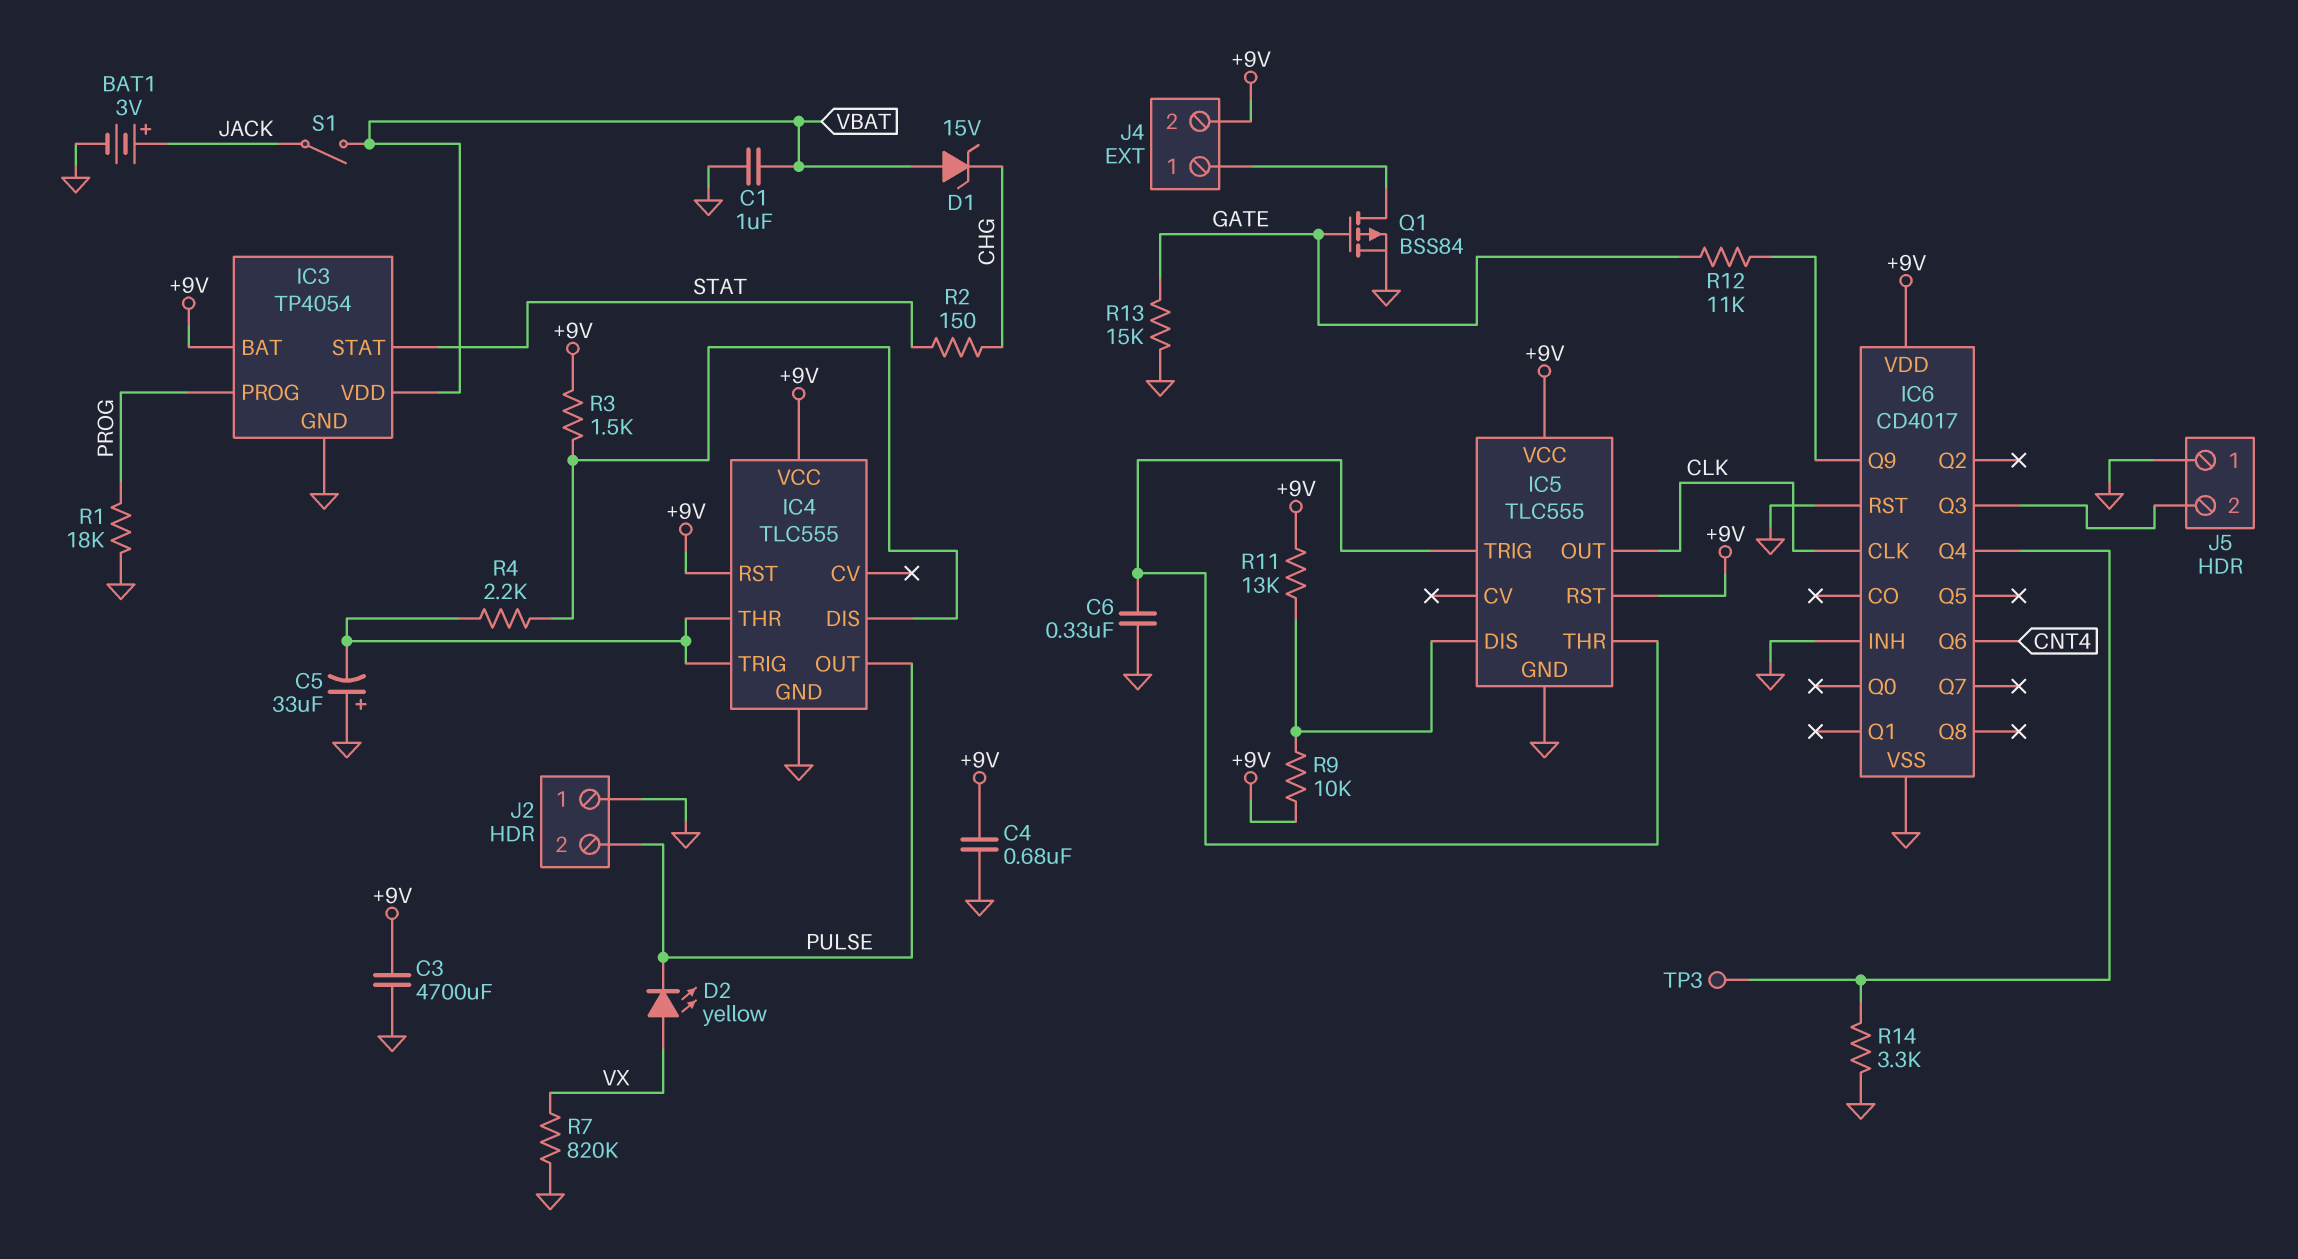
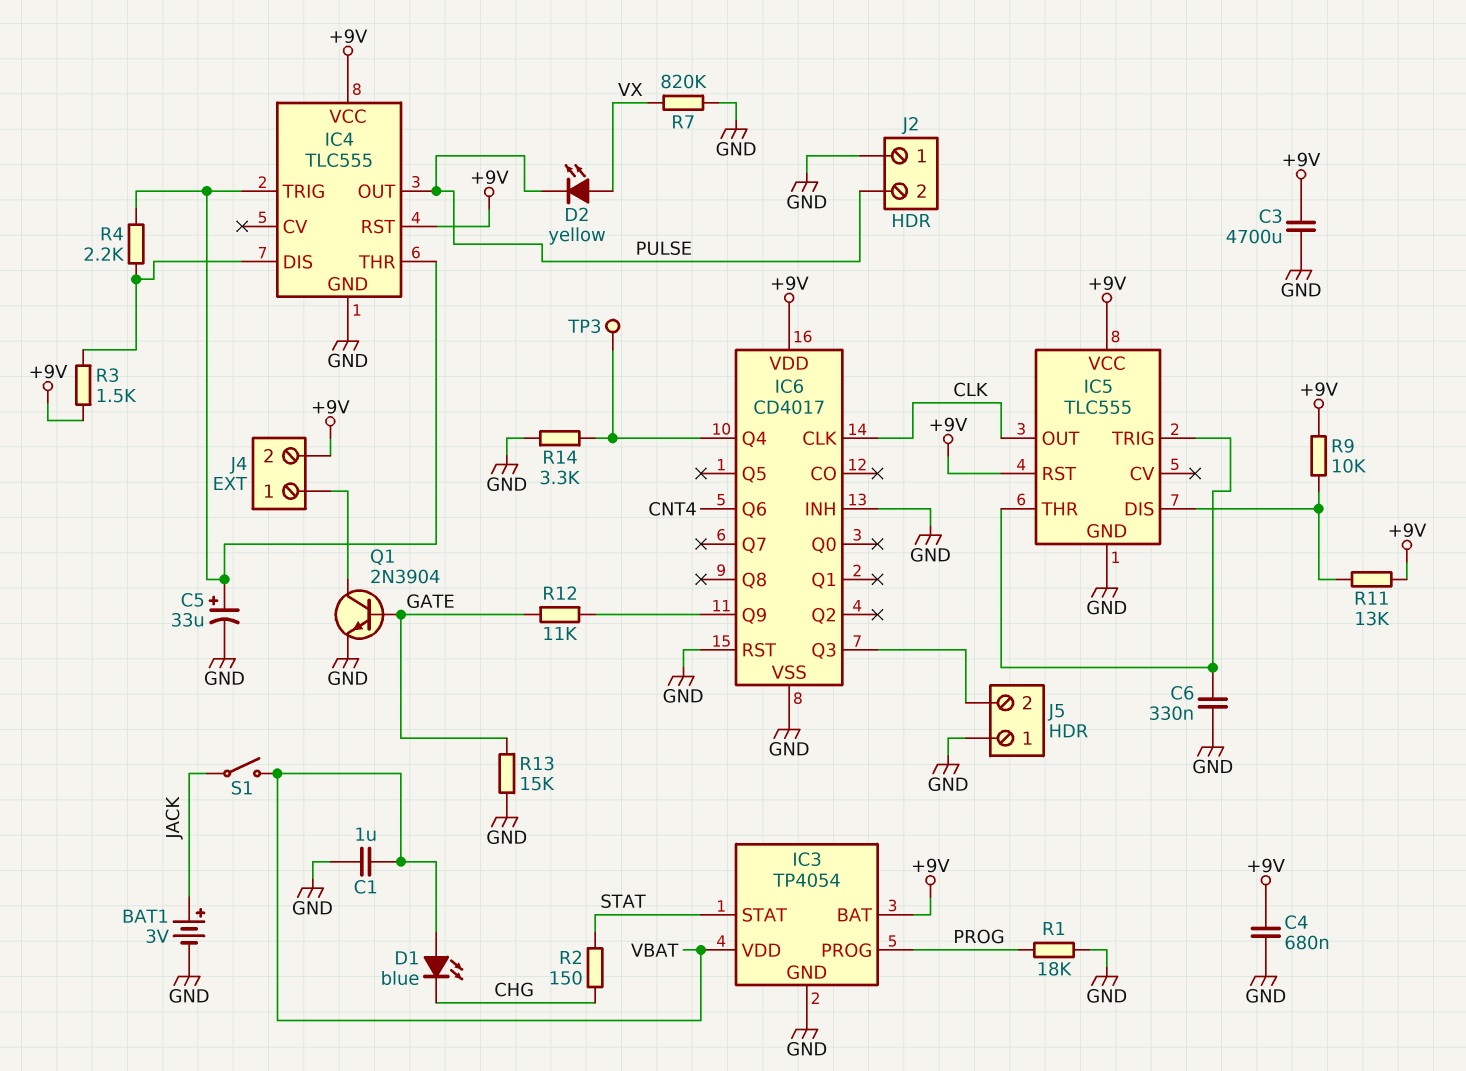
C5: 33uF (plus GND, minus IC4/THR) -> 33uF (plus IC4/THR, minus GND)
D1: zener 15V (A VBAT, K CHG) -> LED blue (A VBAT, K CHG)
Q1: PMOS BSS84 (G GATE, D J4/1, S GND) -> NPN 2N3904 (B GATE, C J4/1, E GND)

